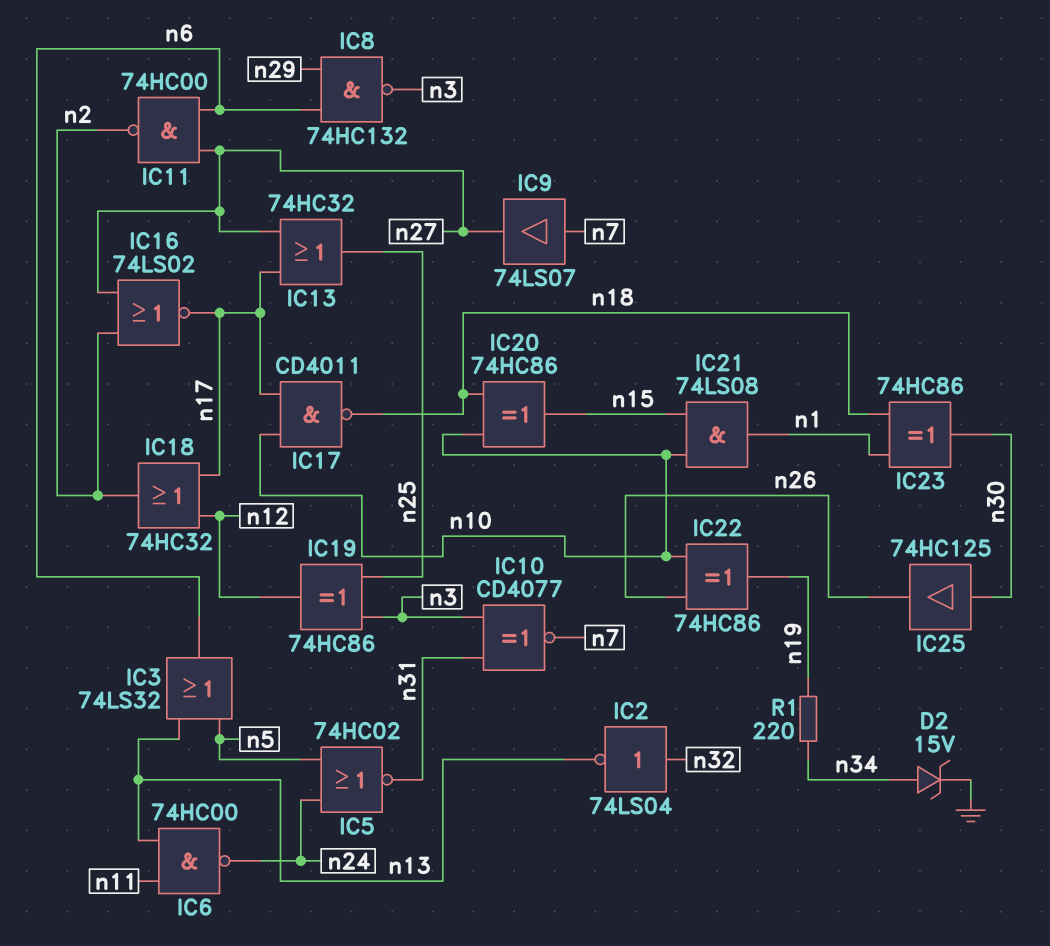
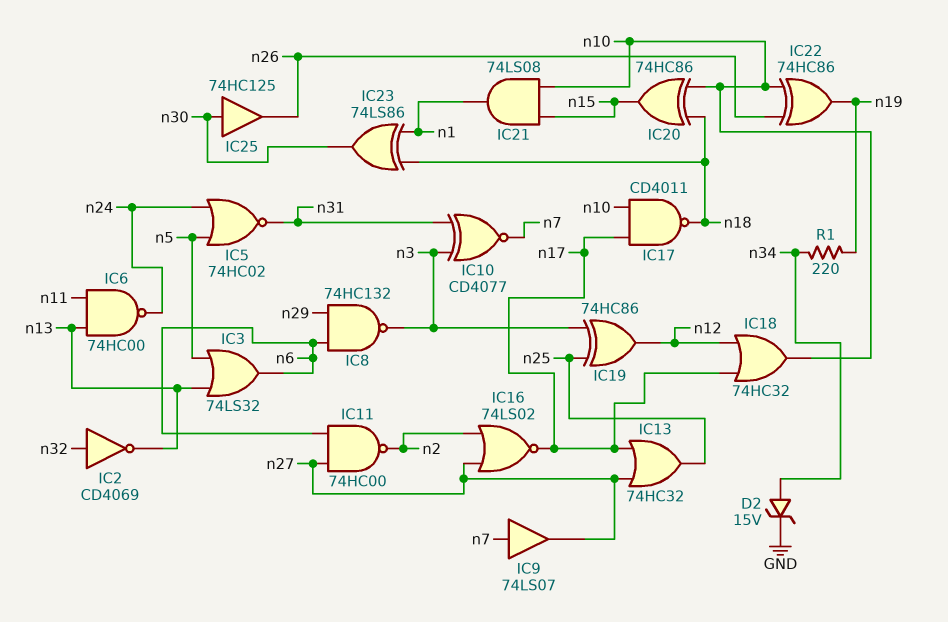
IC2: NOT 74LS04 (in n32, out n13) -> NOT CD4069 (in n32, out n13)
IC18: OR 74HC32 (in n12, in n17, out n2) -> OR 74HC32 (in n12, in n17, out n10)
IC23: XOR 74HC86 (in n1, in n18, out n30) -> XOR 74LS86 (in n1, in n18, out n30)

